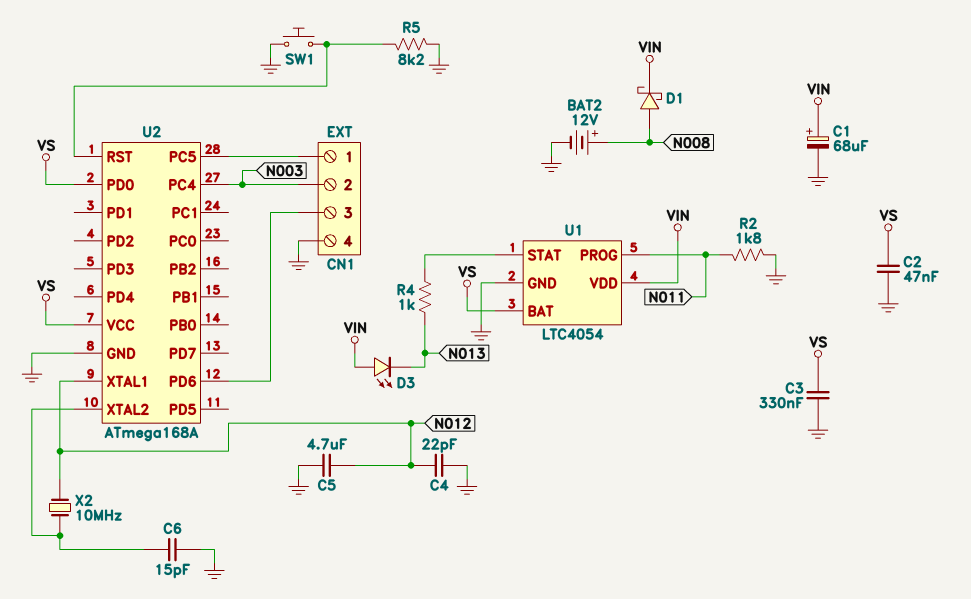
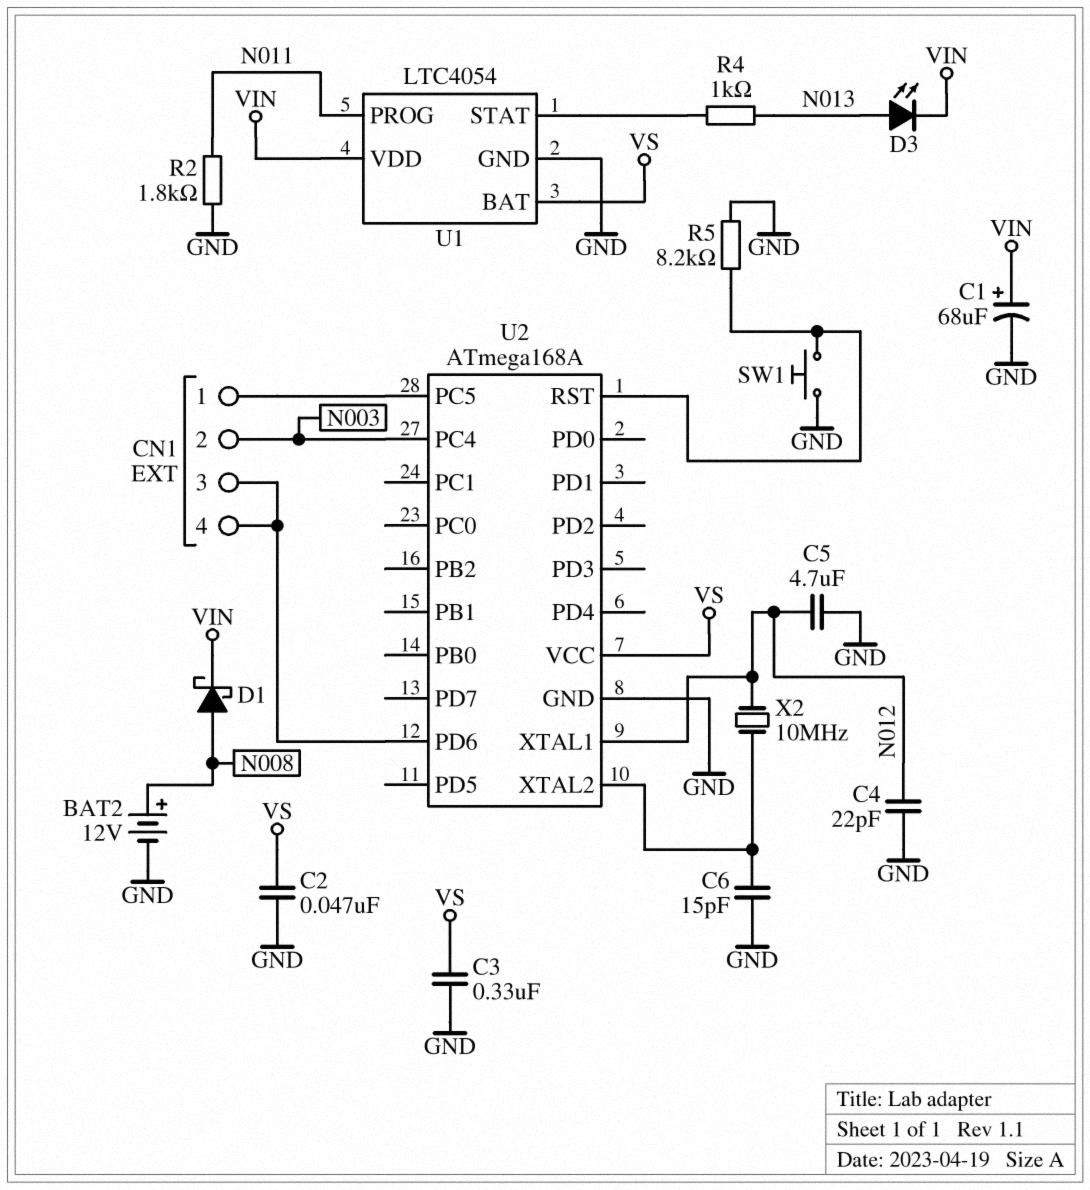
CN1 pin 4: GND -> CN1/3
D3: LED (A VIN, K N013) -> LED (A N013, K VIN)
U2 pin PD0: VS -> none

